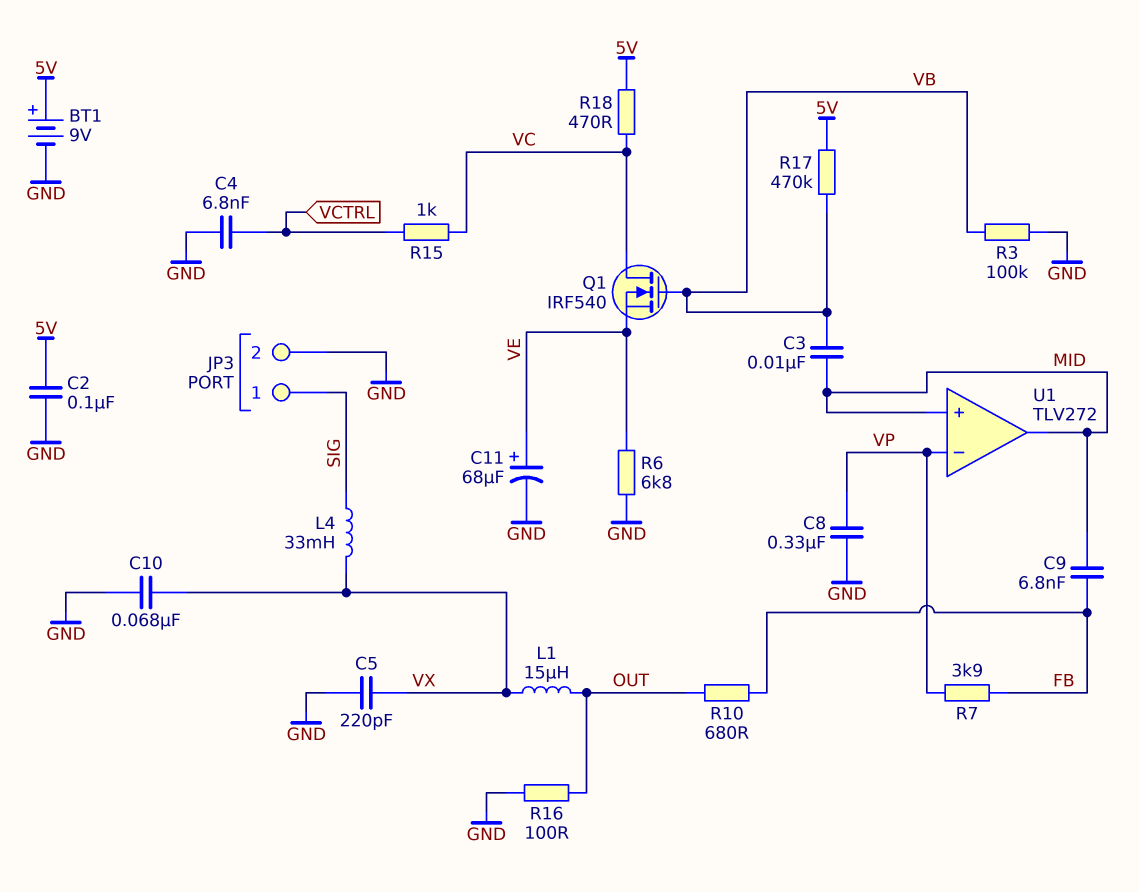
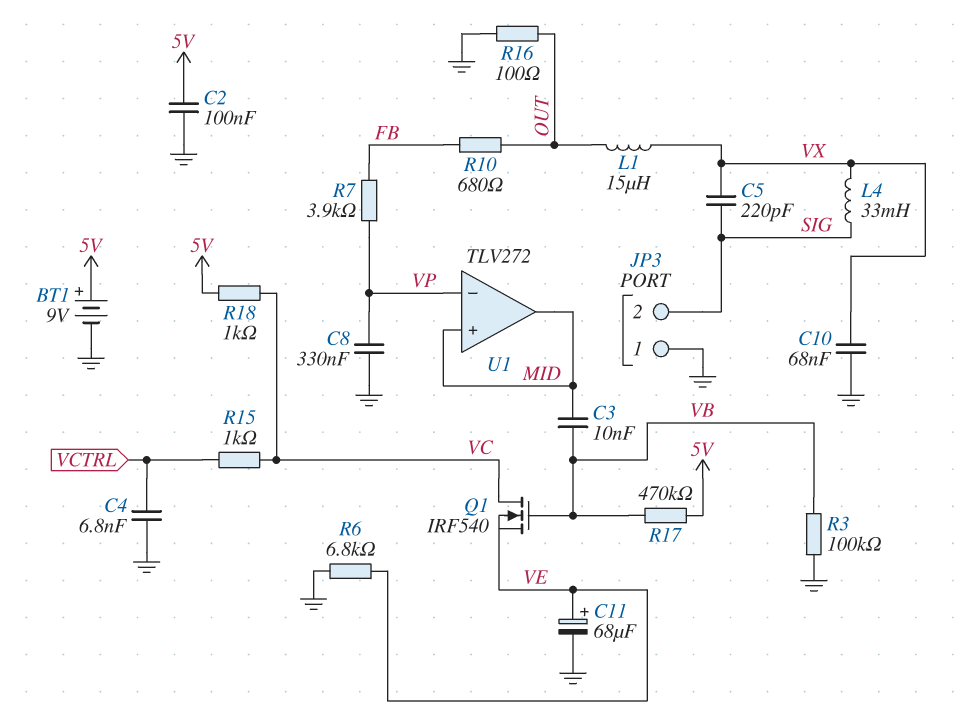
C5: 220pF (GND, VX) -> 220pF (SIG, VX)
C9: 6.8nF (FB, MID) -> none
JP3 pin 1: SIG -> GND
JP3 pin 2: GND -> SIG
R18: 470 (5V, VC) -> 1k (5V, VC)

